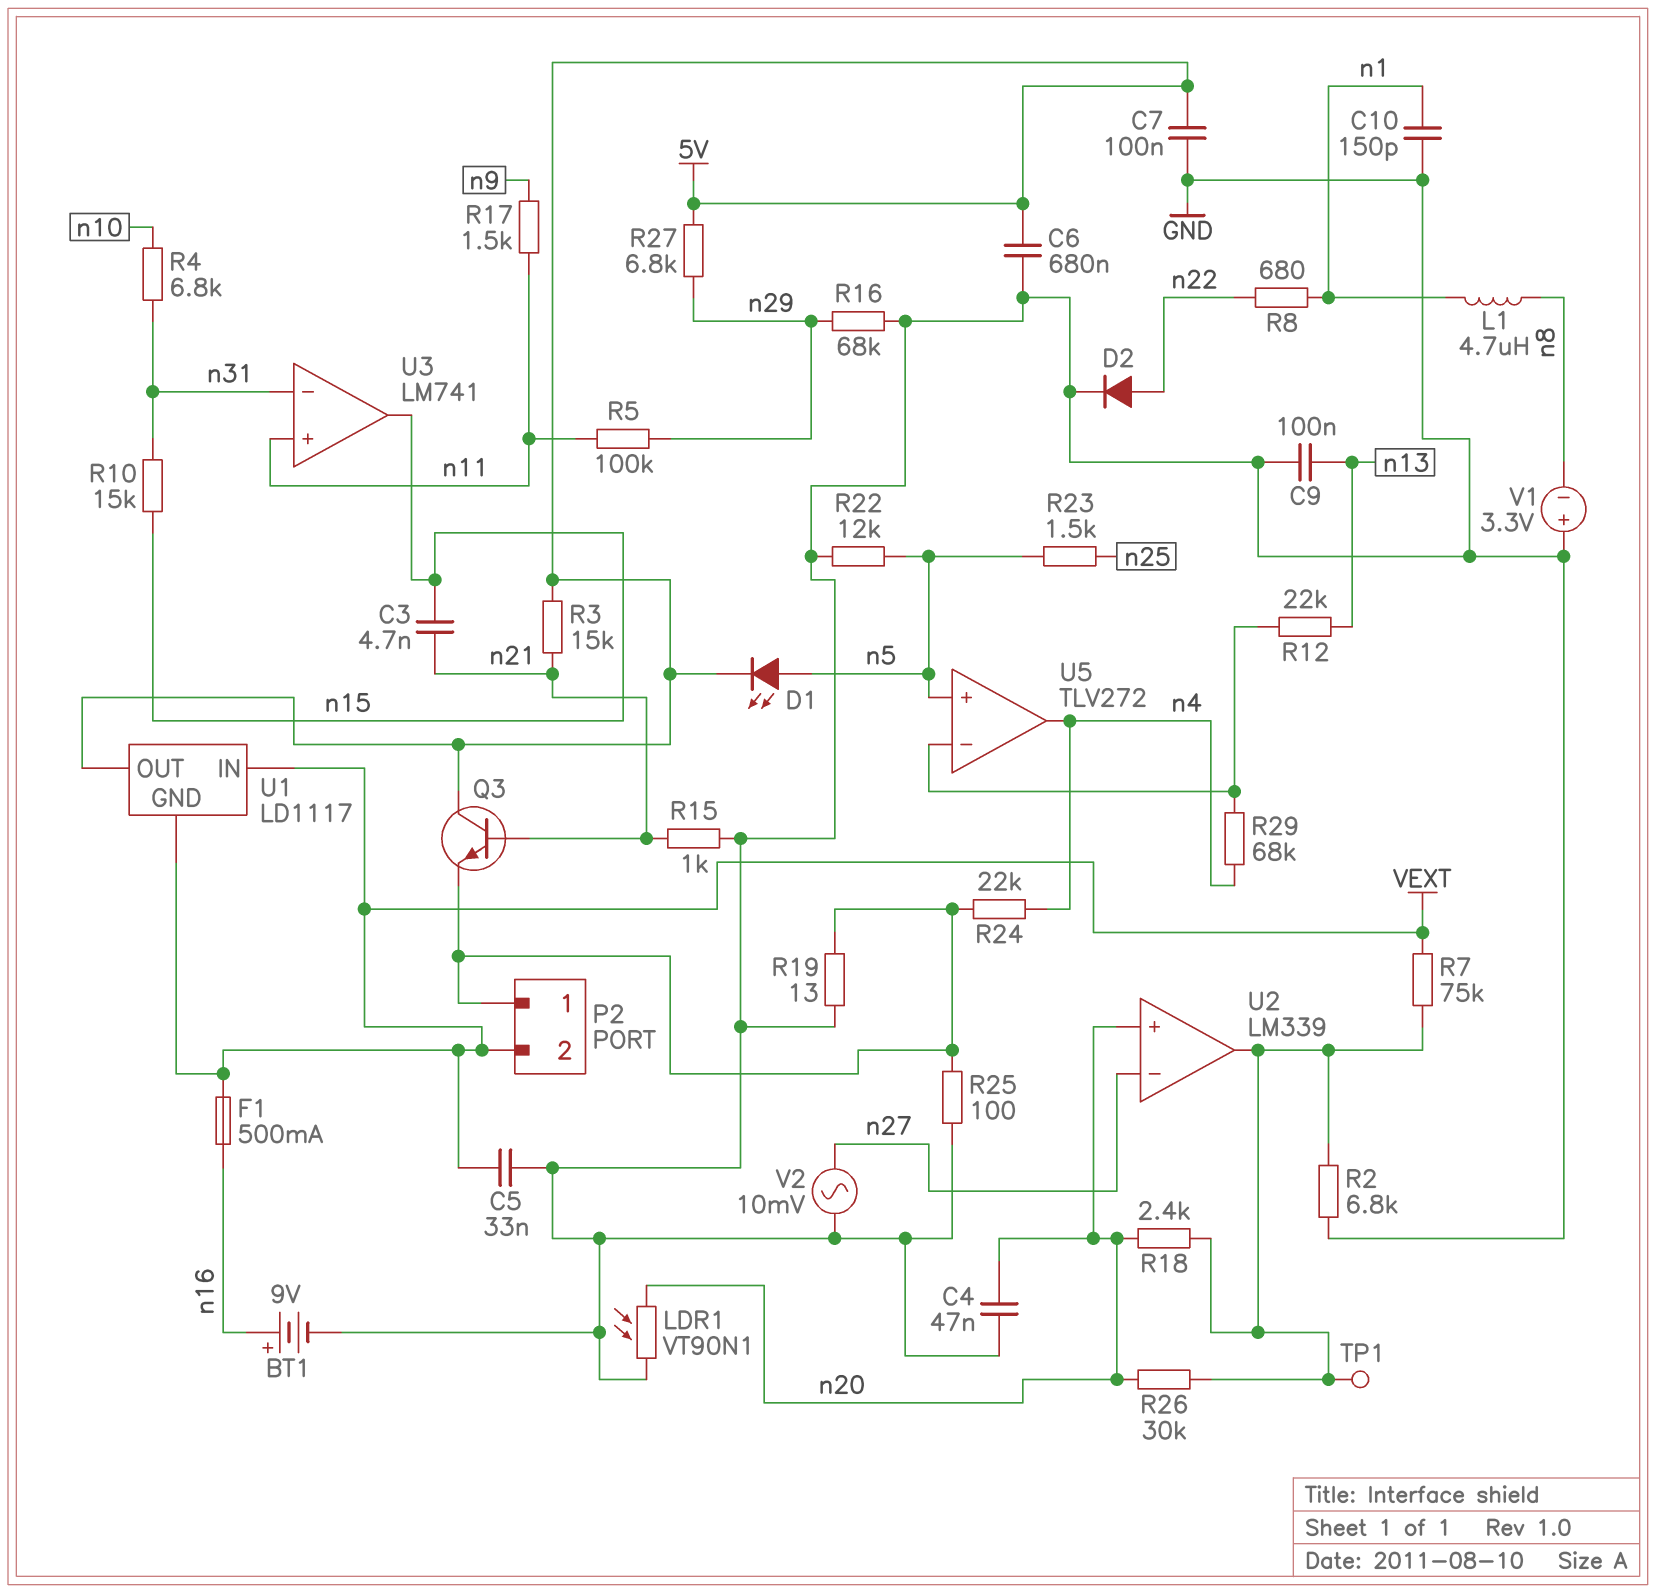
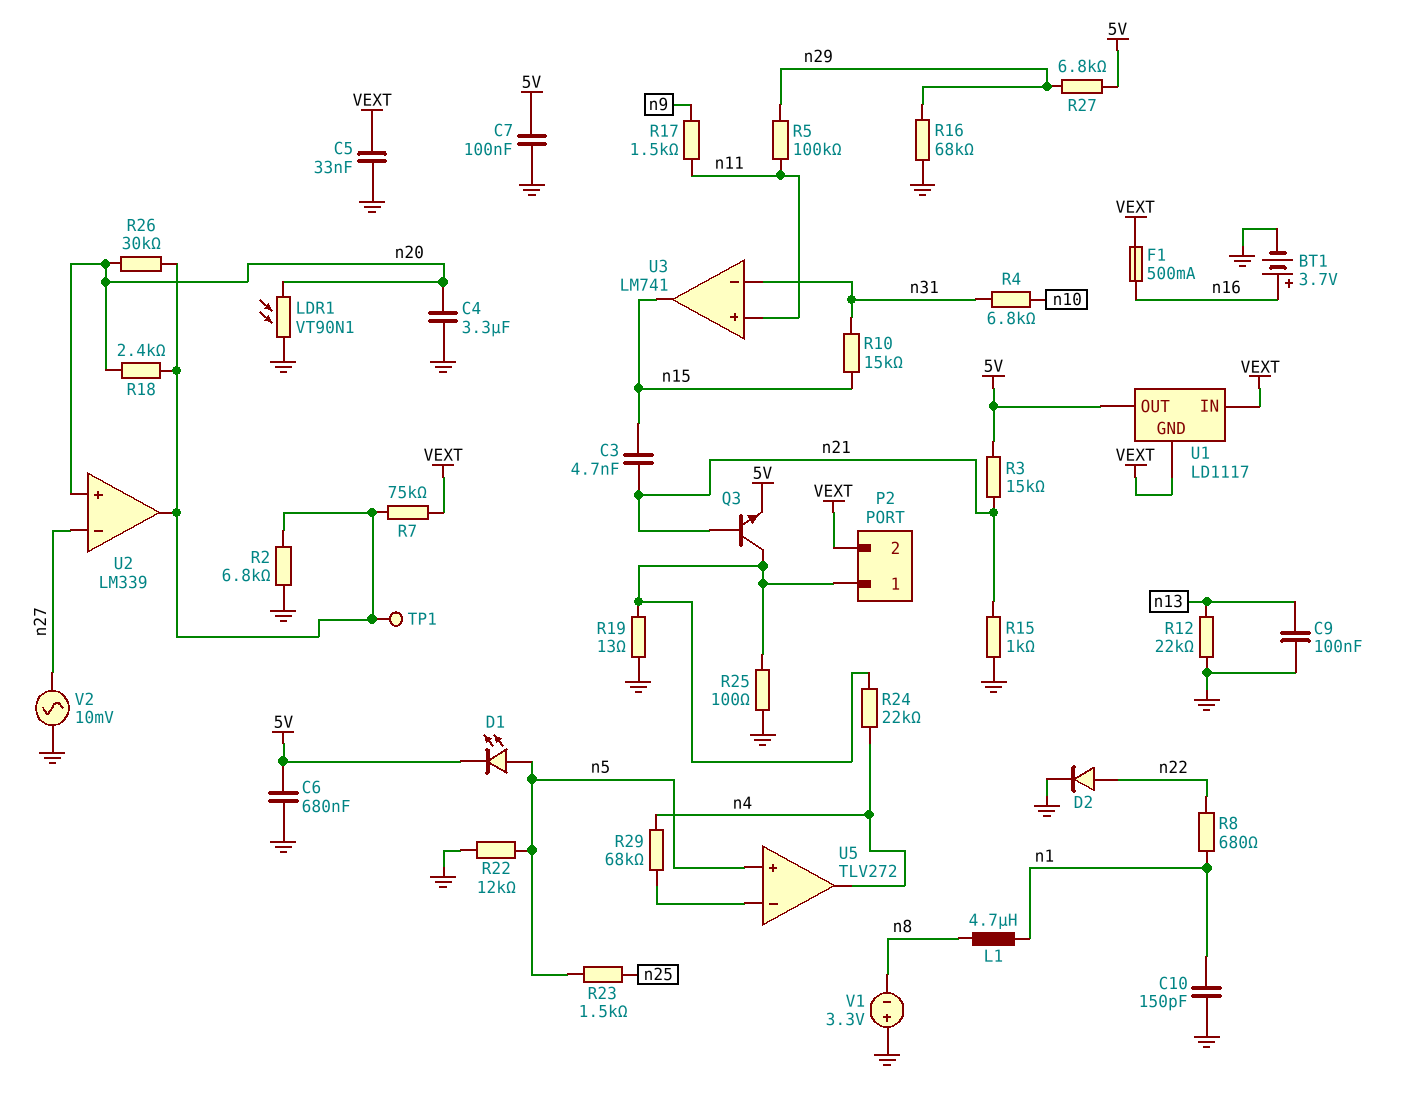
BT1: 9V (plus n16, minus GND) -> 3.7V (plus n16, minus GND)
C4: 47nF (GND, n20) -> 3.3uF (GND, n20)
Q3: NPN (B n21, C 5V, E P2/1) -> NPN (B n21, C P2/1, E 5V)
R12: 22k (U5/in-, n13) -> 22k (GND, n13)

